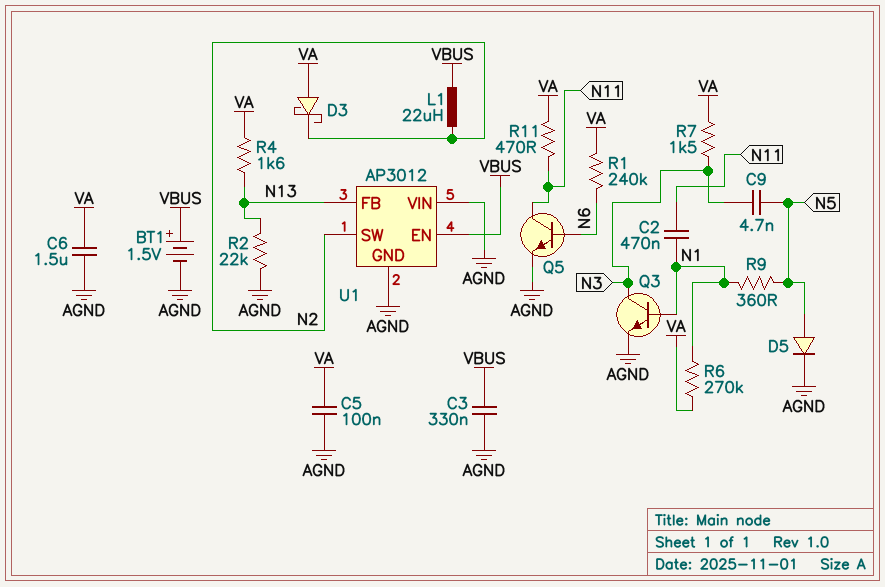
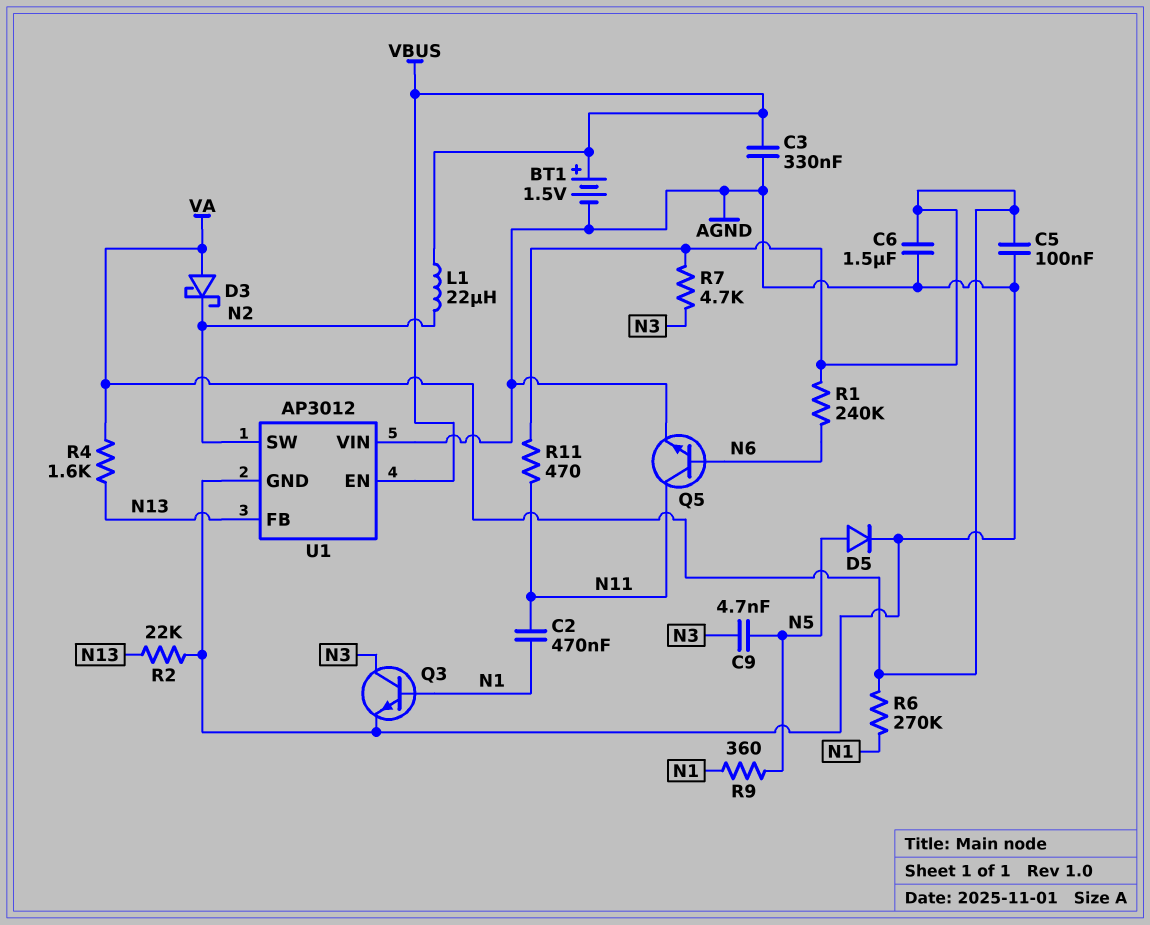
R7: 1.5k (N3, VA) -> 4.7k (N3, VA)

